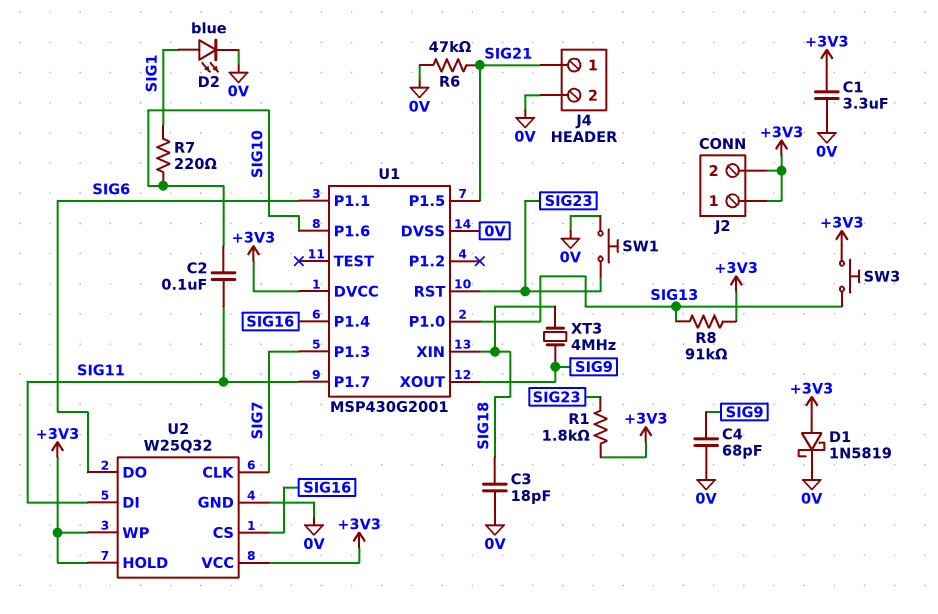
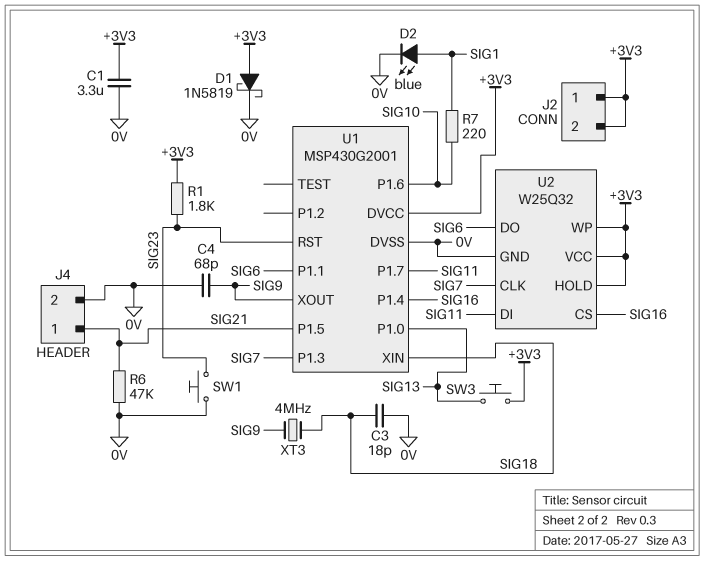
C2: 100nF (SIG10, SIG11) -> none
R8: 91k (+3V3, SIG13) -> none

